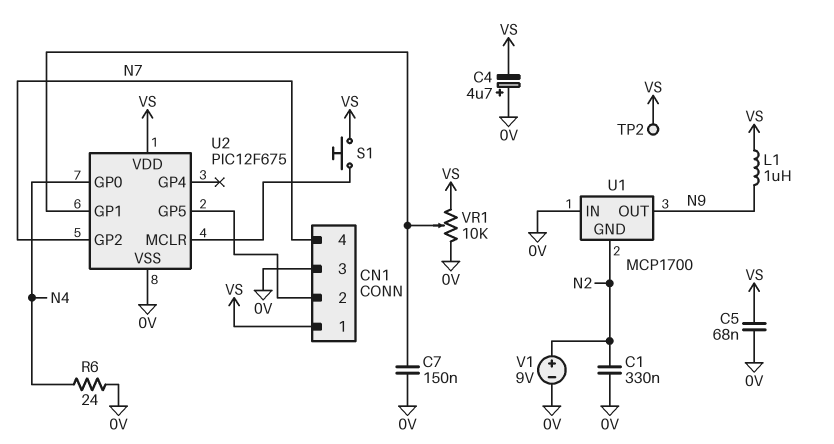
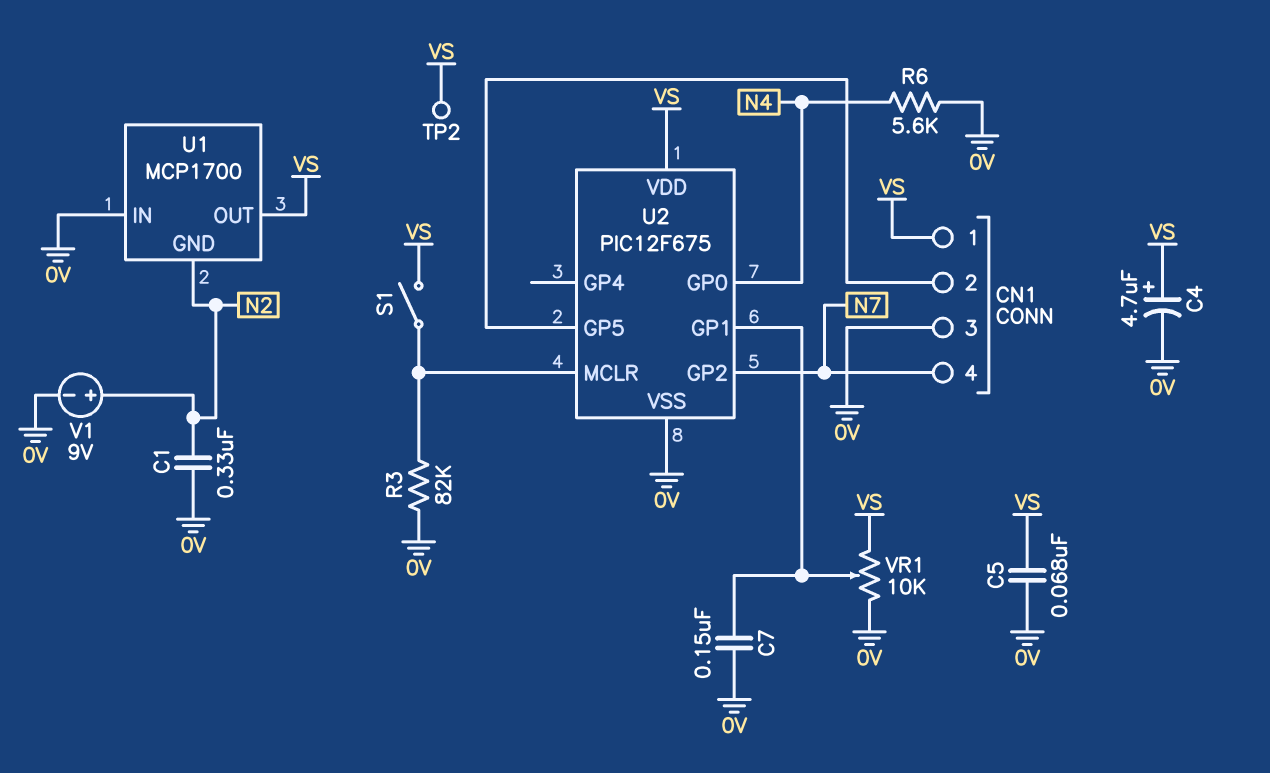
C4: 4.7uF (plus 0V, minus VS) -> 4.7uF (plus VS, minus 0V)
L1: 1uH (N9, VS) -> none
R3: none -> 82k (0V, U2/MCLR)
R6: 24 (0V, N4) -> 5.6k (0V, N4)
S1: button (U2/MCLR, VS) -> switch (U2/MCLR, VS)
U1 pin OUT: N9 -> VS

